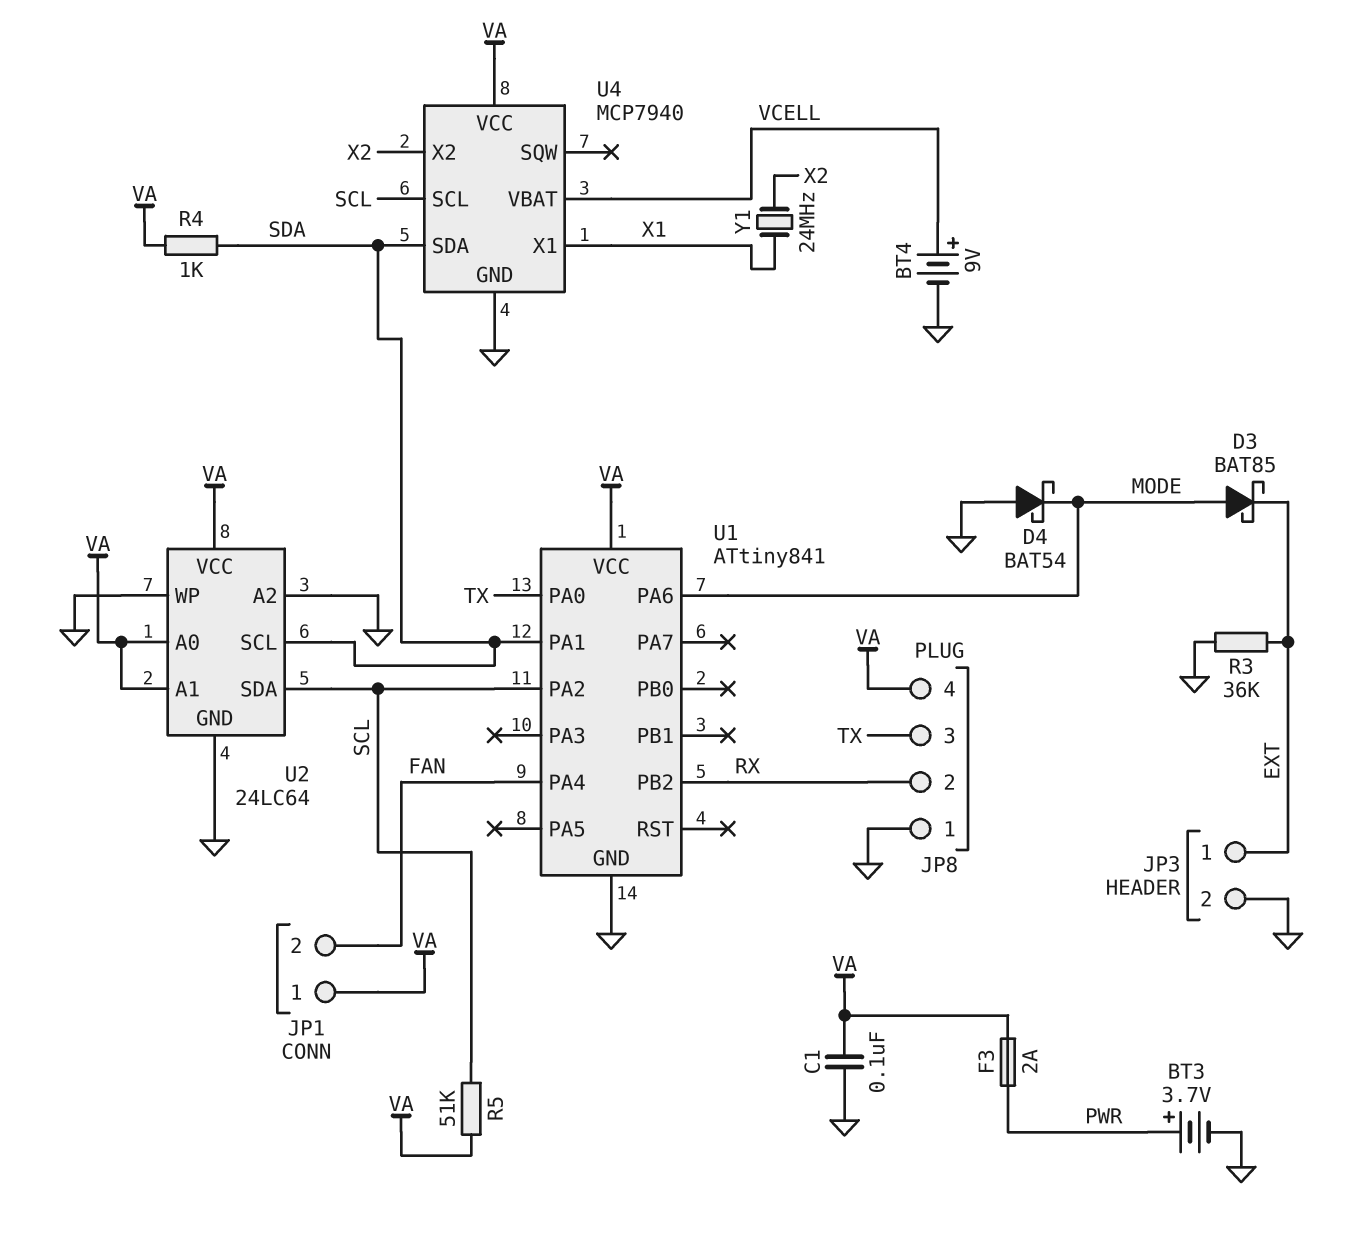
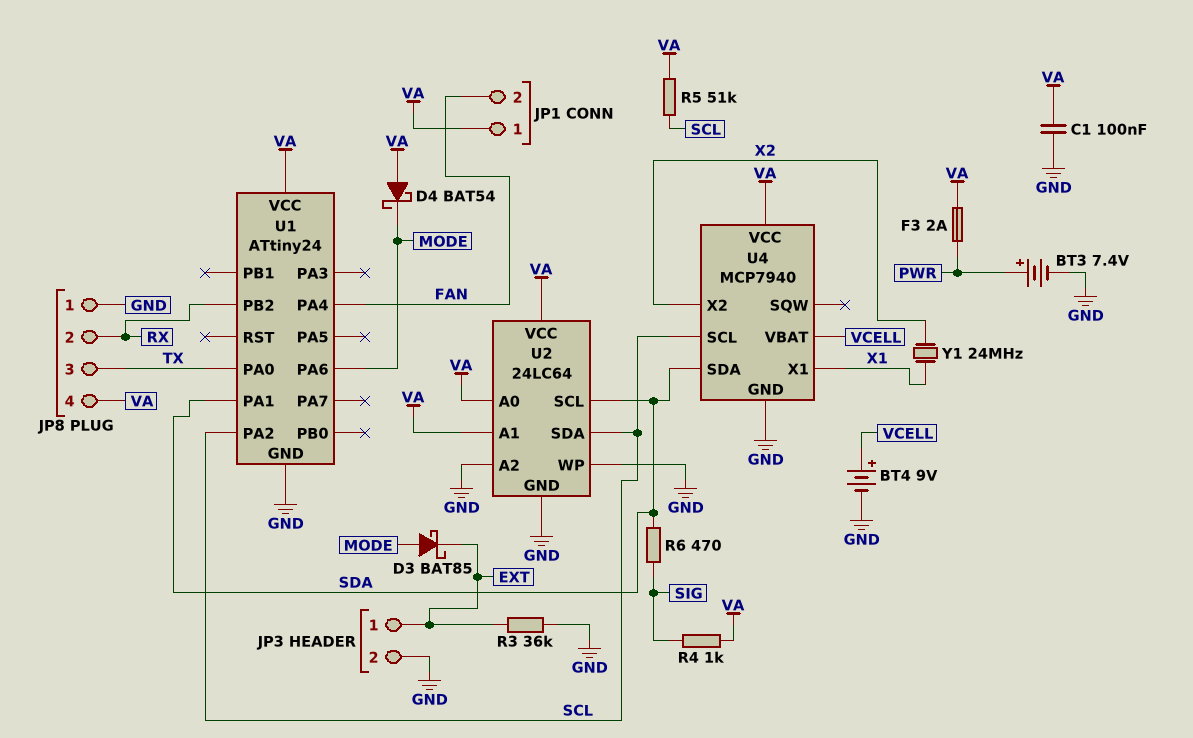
BT3: 3.7V (plus PWR, minus GND) -> 7.4V (plus PWR, minus GND)
D4: schottky BAT54 (A GND, K MODE) -> schottky BAT54 (A VA, K MODE)
R4: 1k (SDA, VA) -> 1k (SIG, VA)
R6: none -> 470 (SDA, SIG)
U1: ATtiny841 -> ATtiny24

